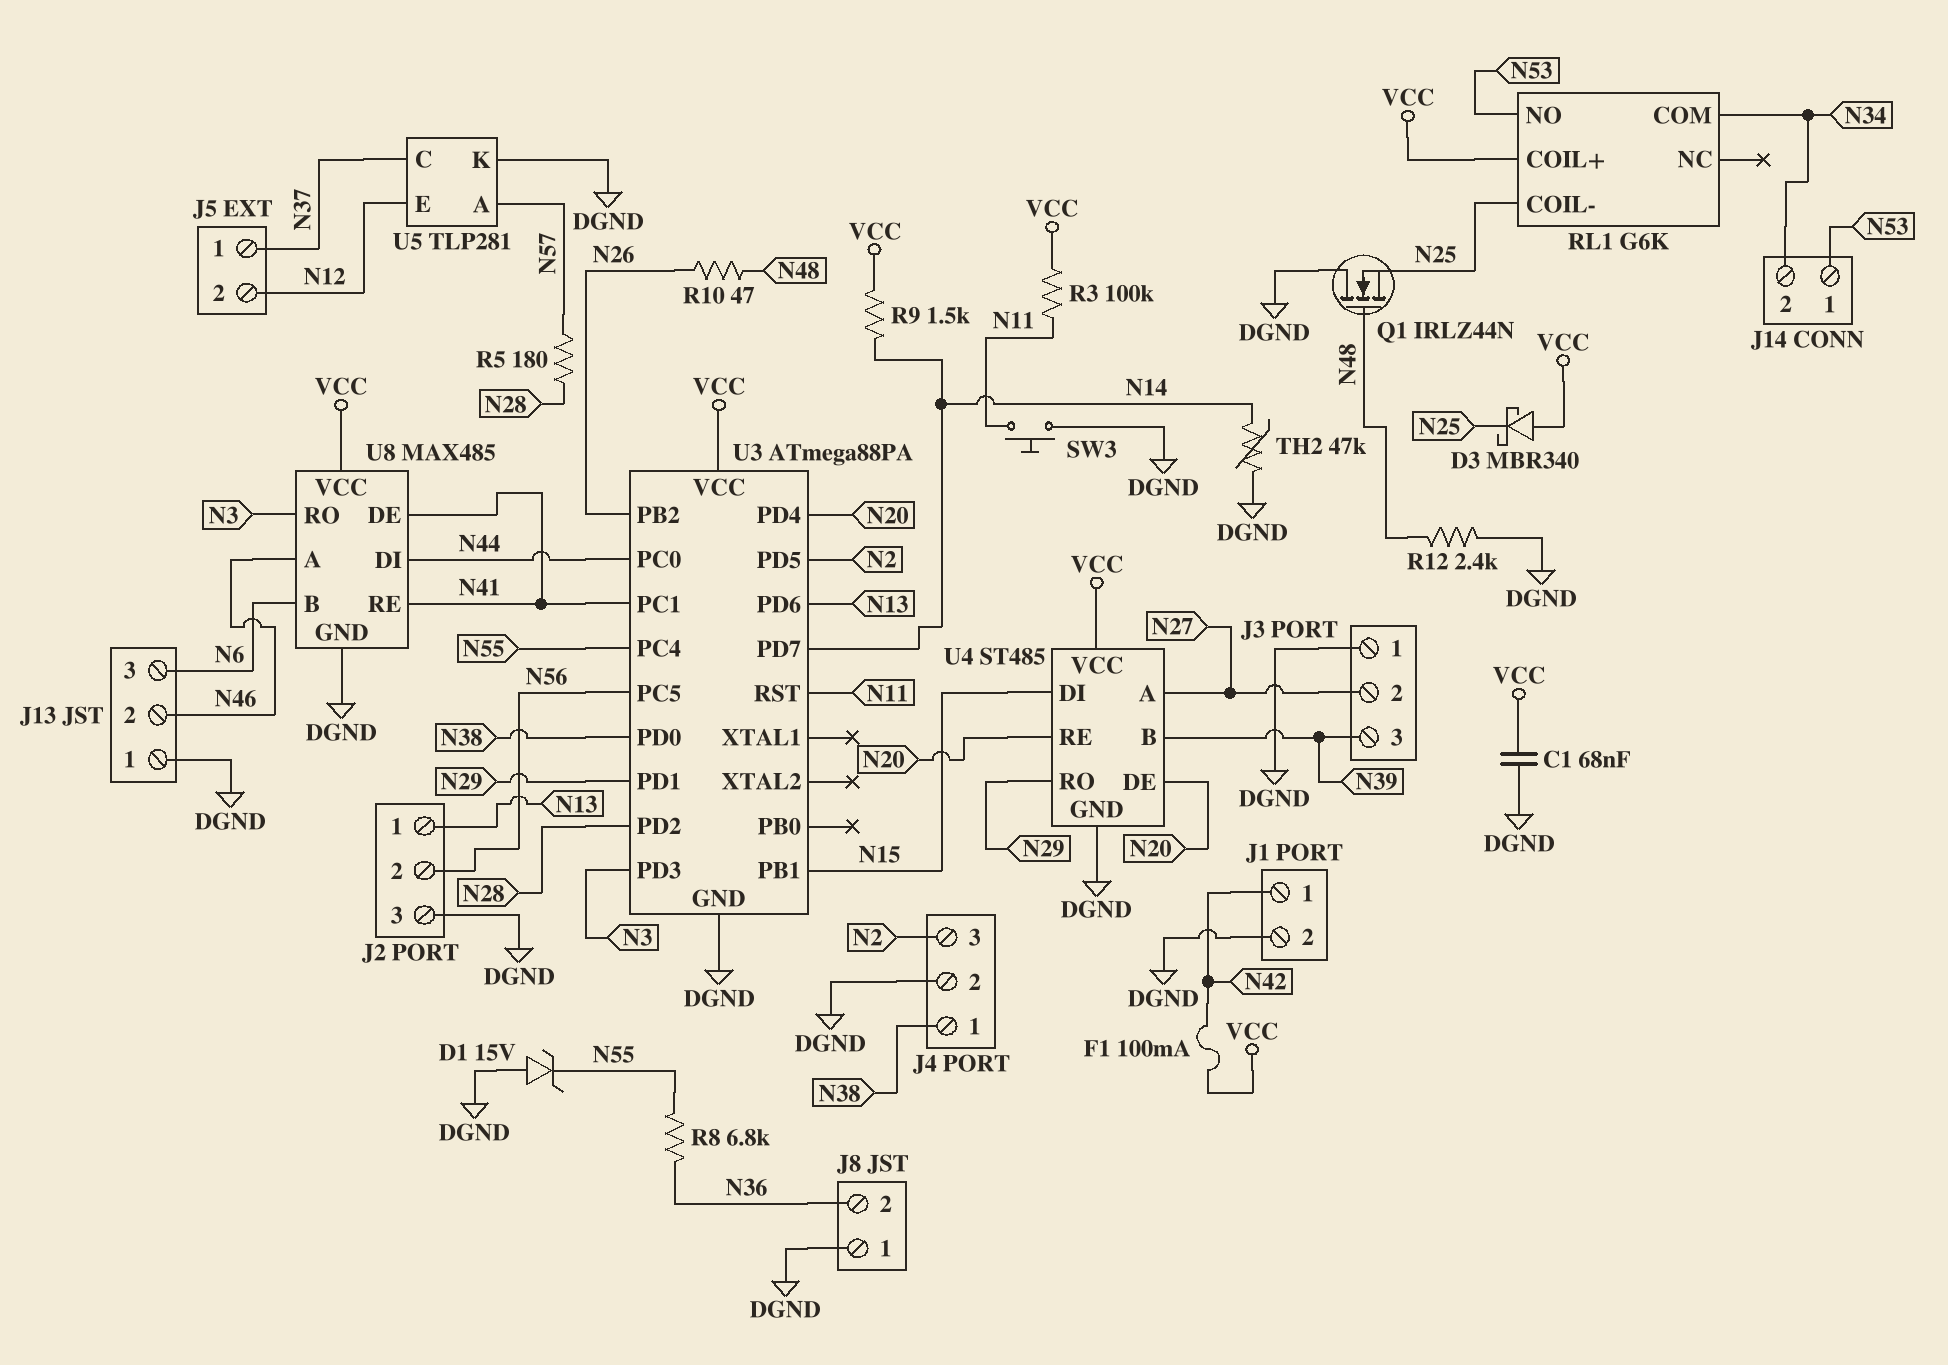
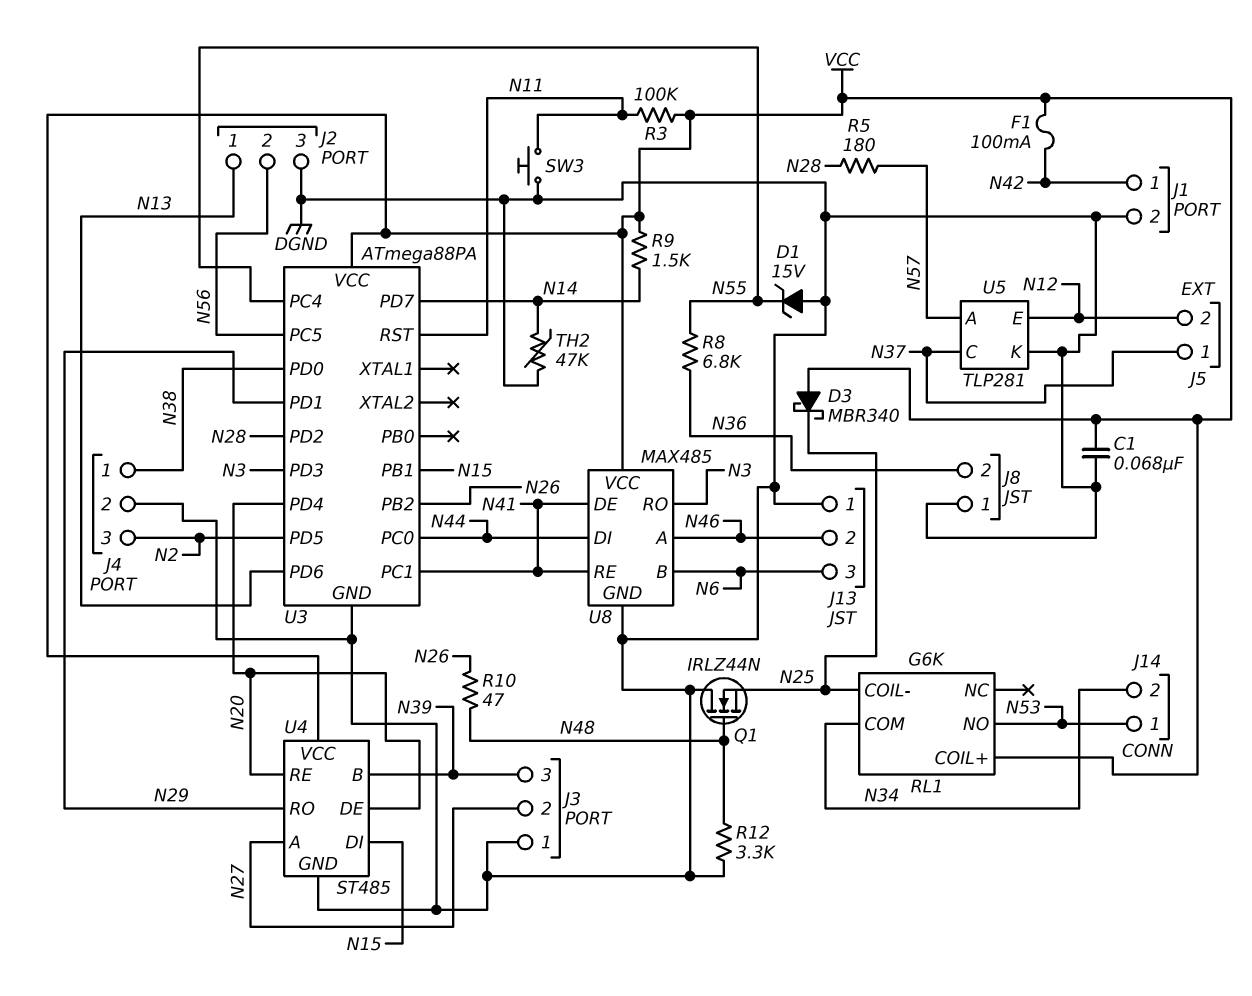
R12: 2.4k (DGND, N48) -> 3.3k (DGND, N48)

